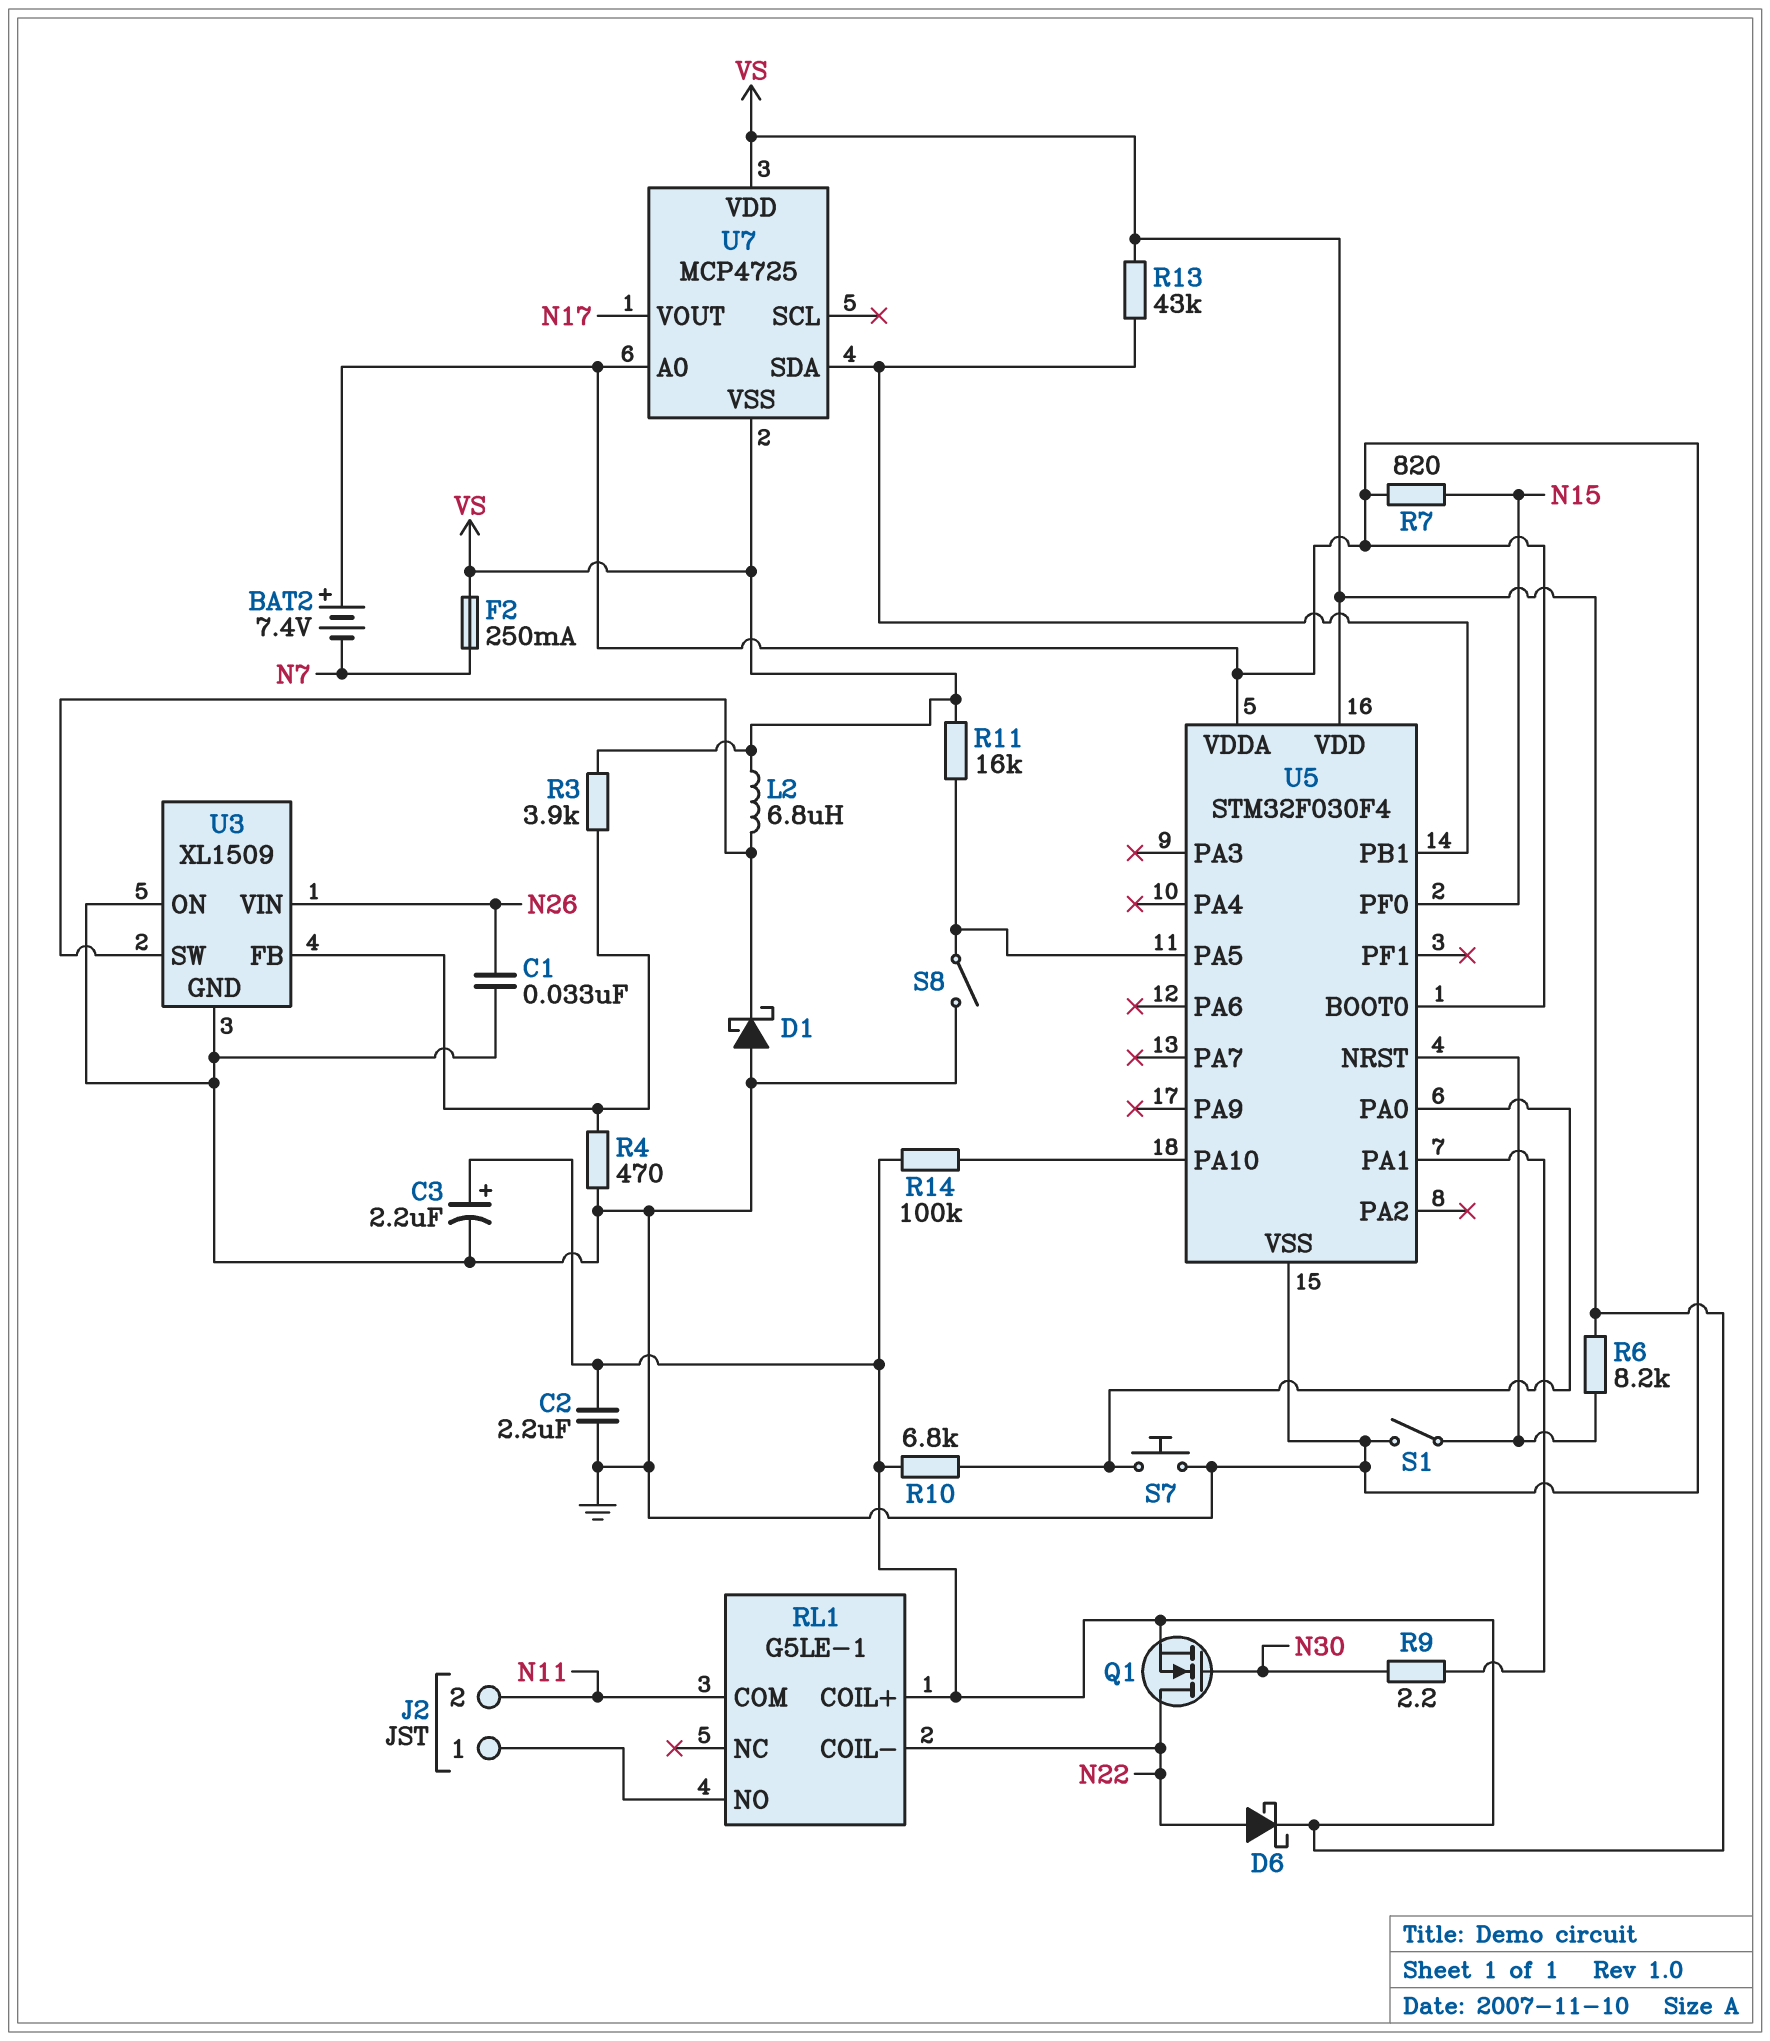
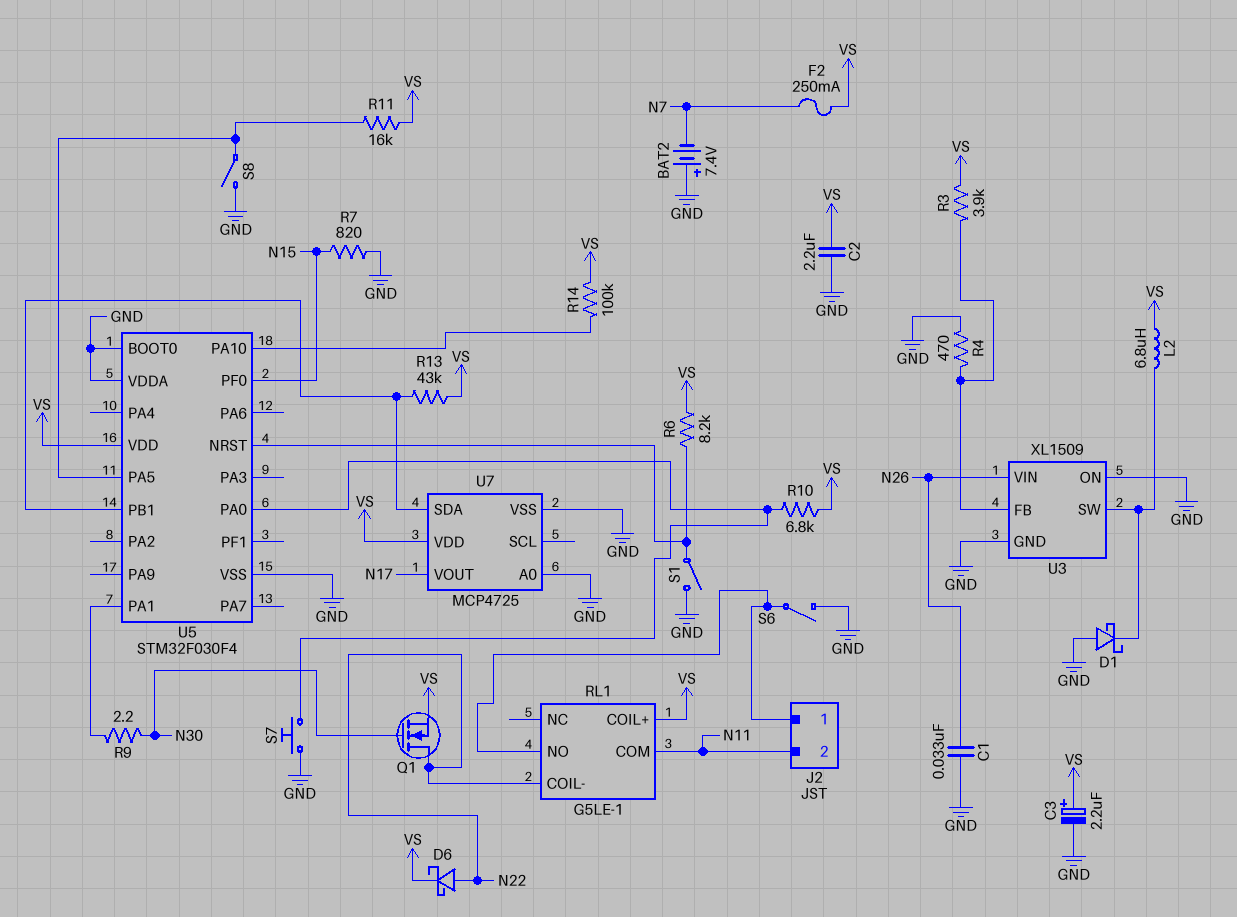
S6: none -> switch (GND, J2/1)
U7 pin VSS: VS -> GND

